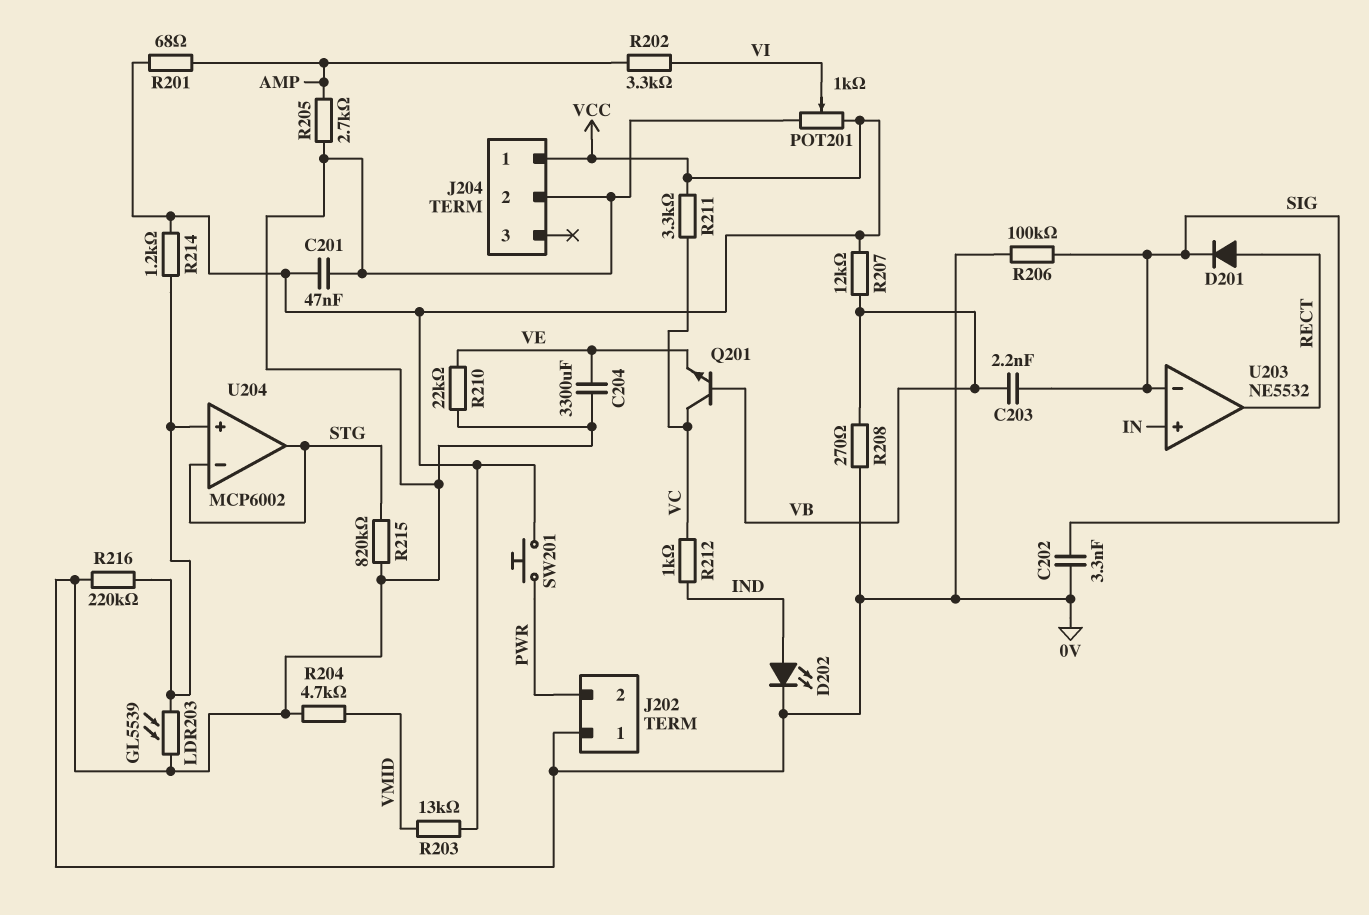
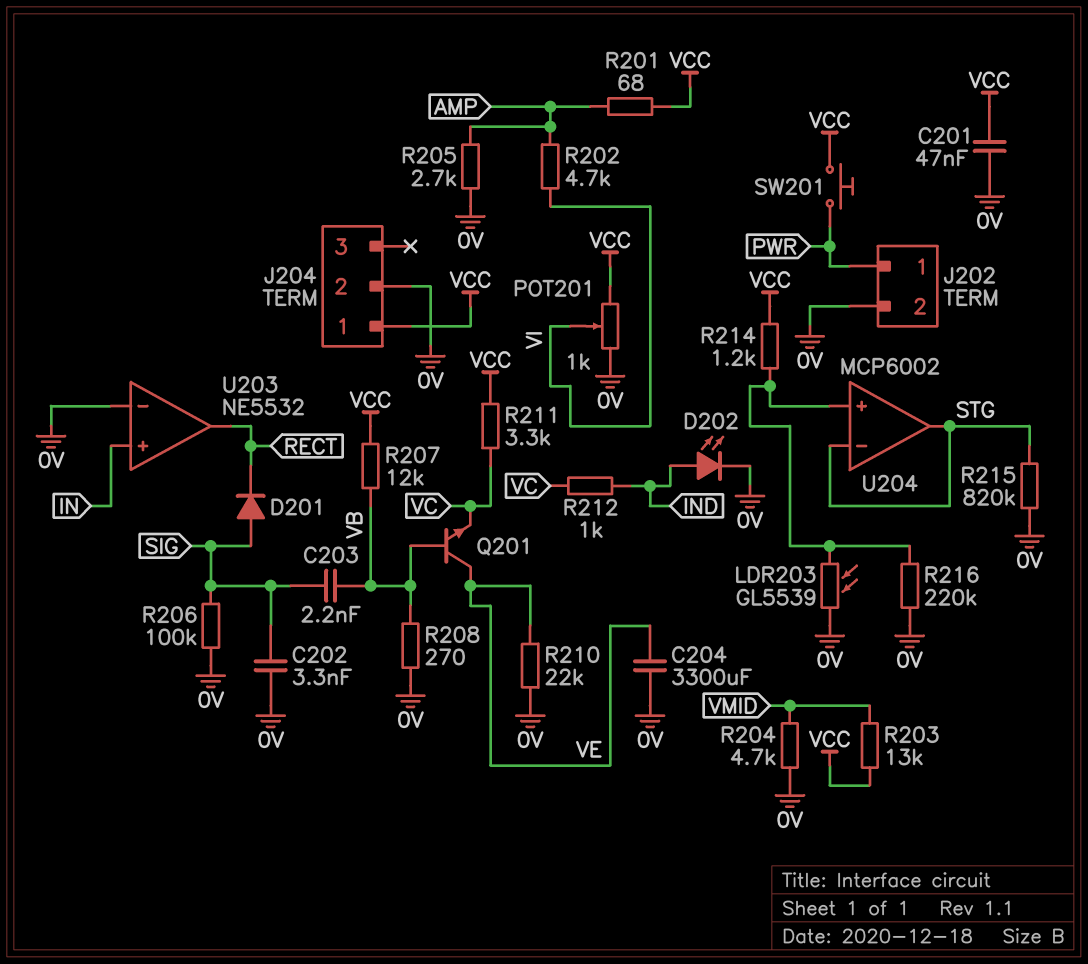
D201: diode (A RECT, K SIG) -> diode (A SIG, K RECT)
J202 pin 1: 0V -> PWR
J202 pin 2: PWR -> 0V
Q201: NPN (B VB, C VC, E VE) -> NPN (B VB, C VE, E VC)
R202: 3.3k (AMP, VI) -> 4.7k (AMP, VI)
U203 pin in-: SIG -> 0V

